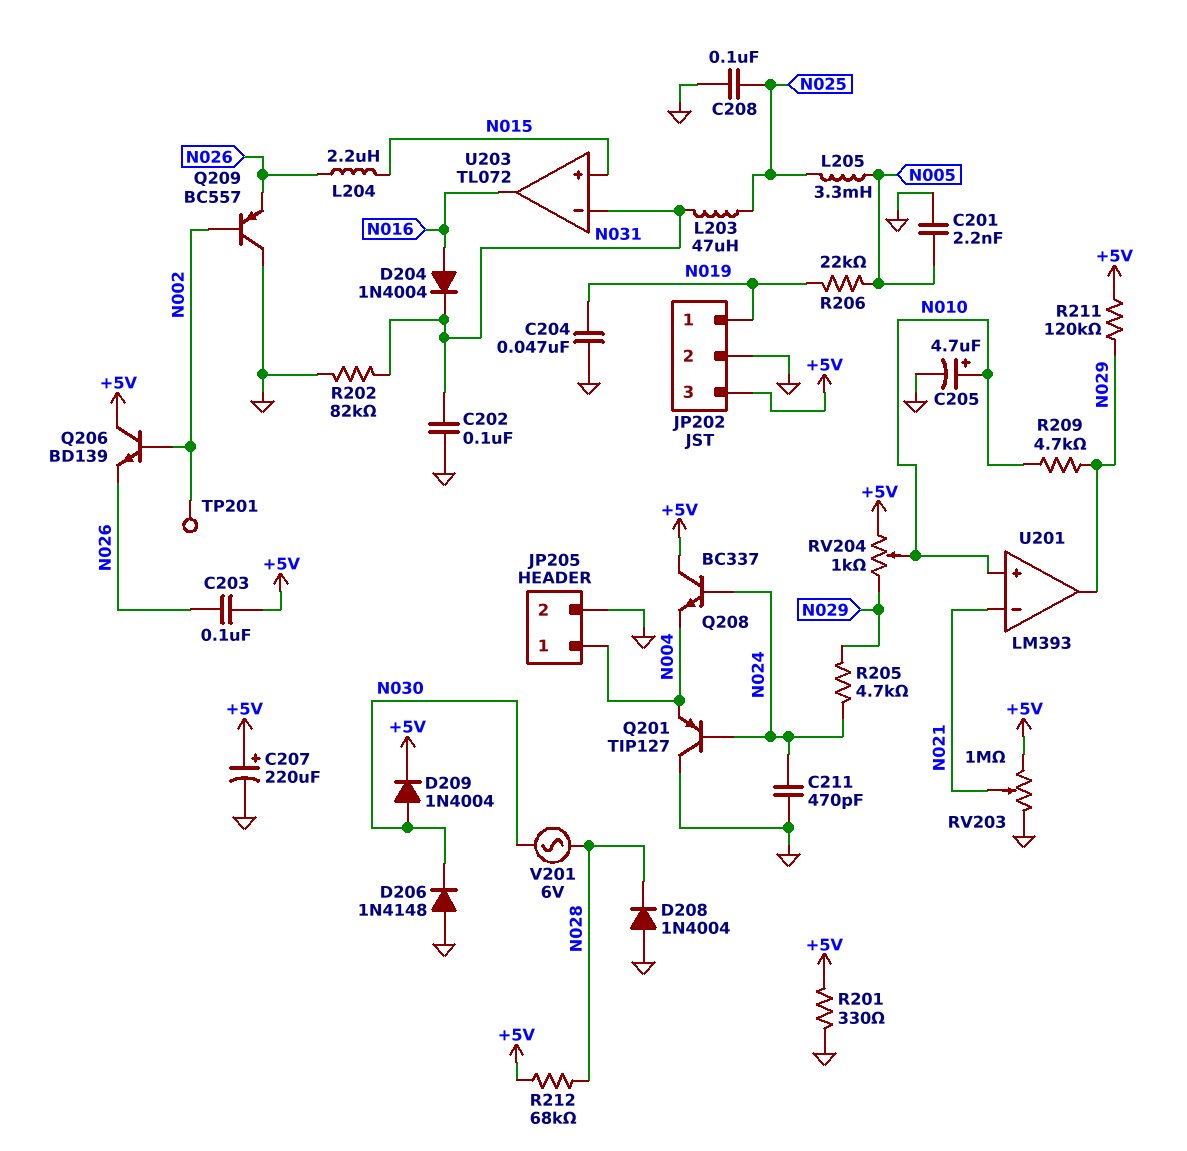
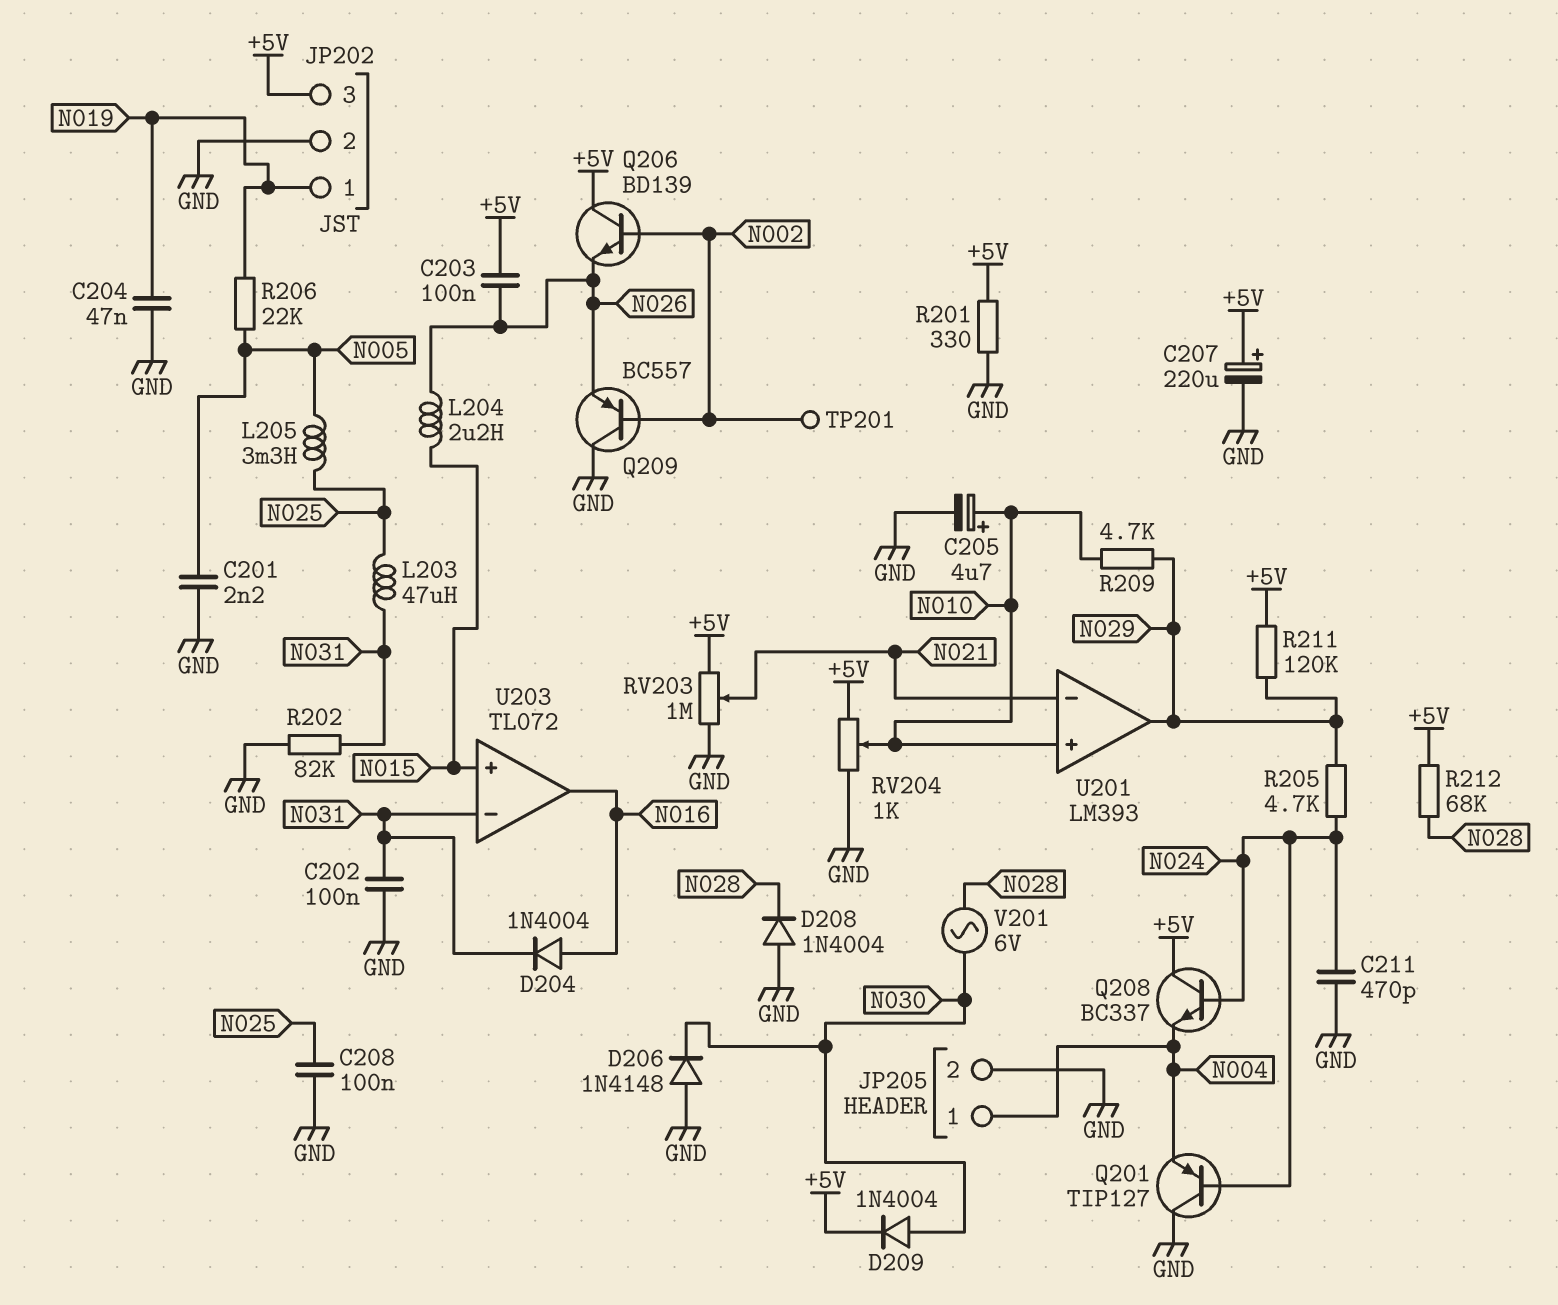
RV204: 1k (+5V, N029, wiper N010) -> 1k (+5V, GND, wiper N010)

